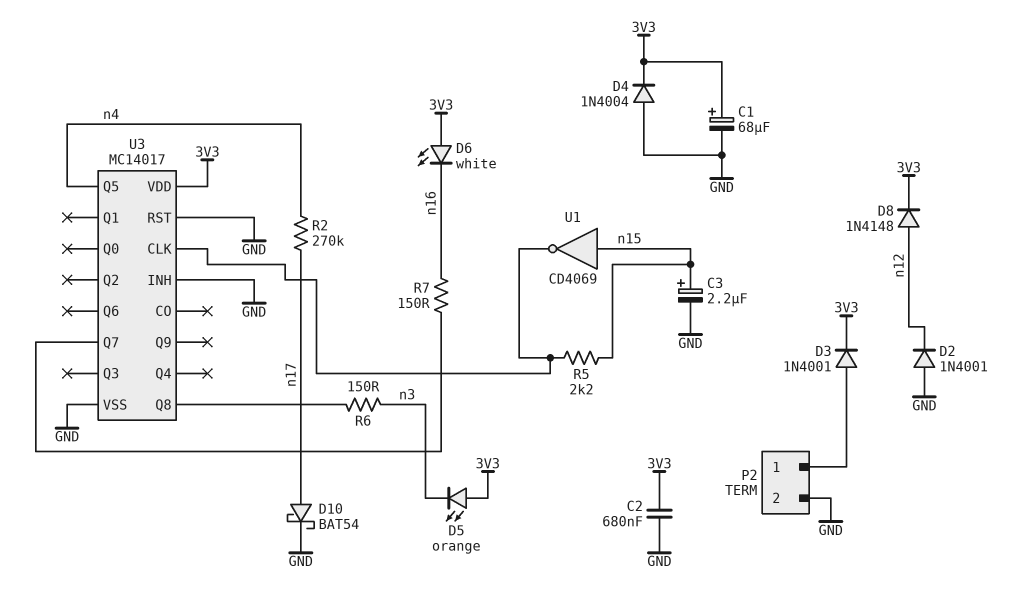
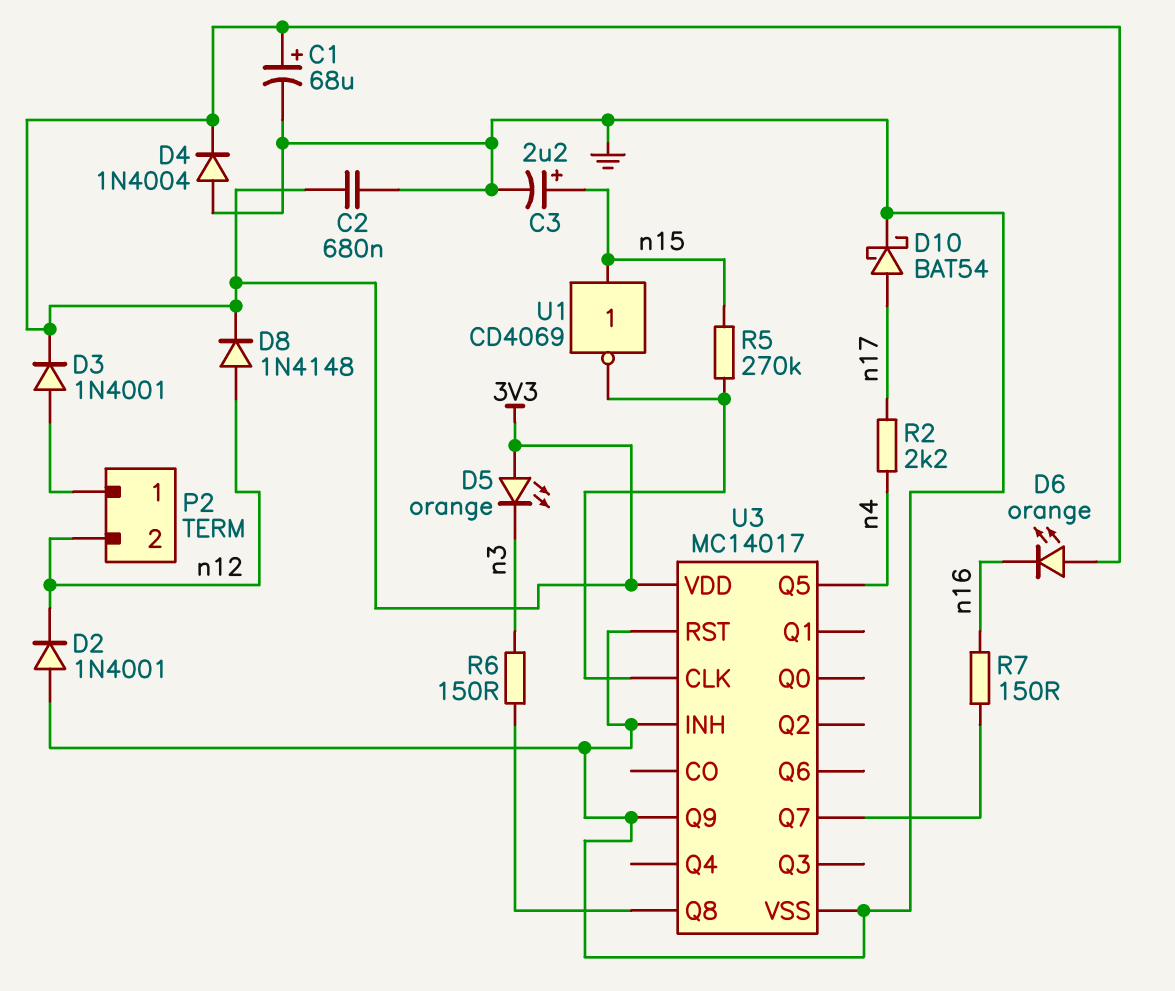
D6: LED white (A 3V3, K n16) -> LED orange (A 3V3, K n16)
P2 pin 2: GND -> n12
R2: 270k (n4, n17) -> 2.2k (n4, n17)
R5: 2.2k (U3/CLK, n15) -> 270k (U3/CLK, n15)
U3 pin Q9: none -> GND

